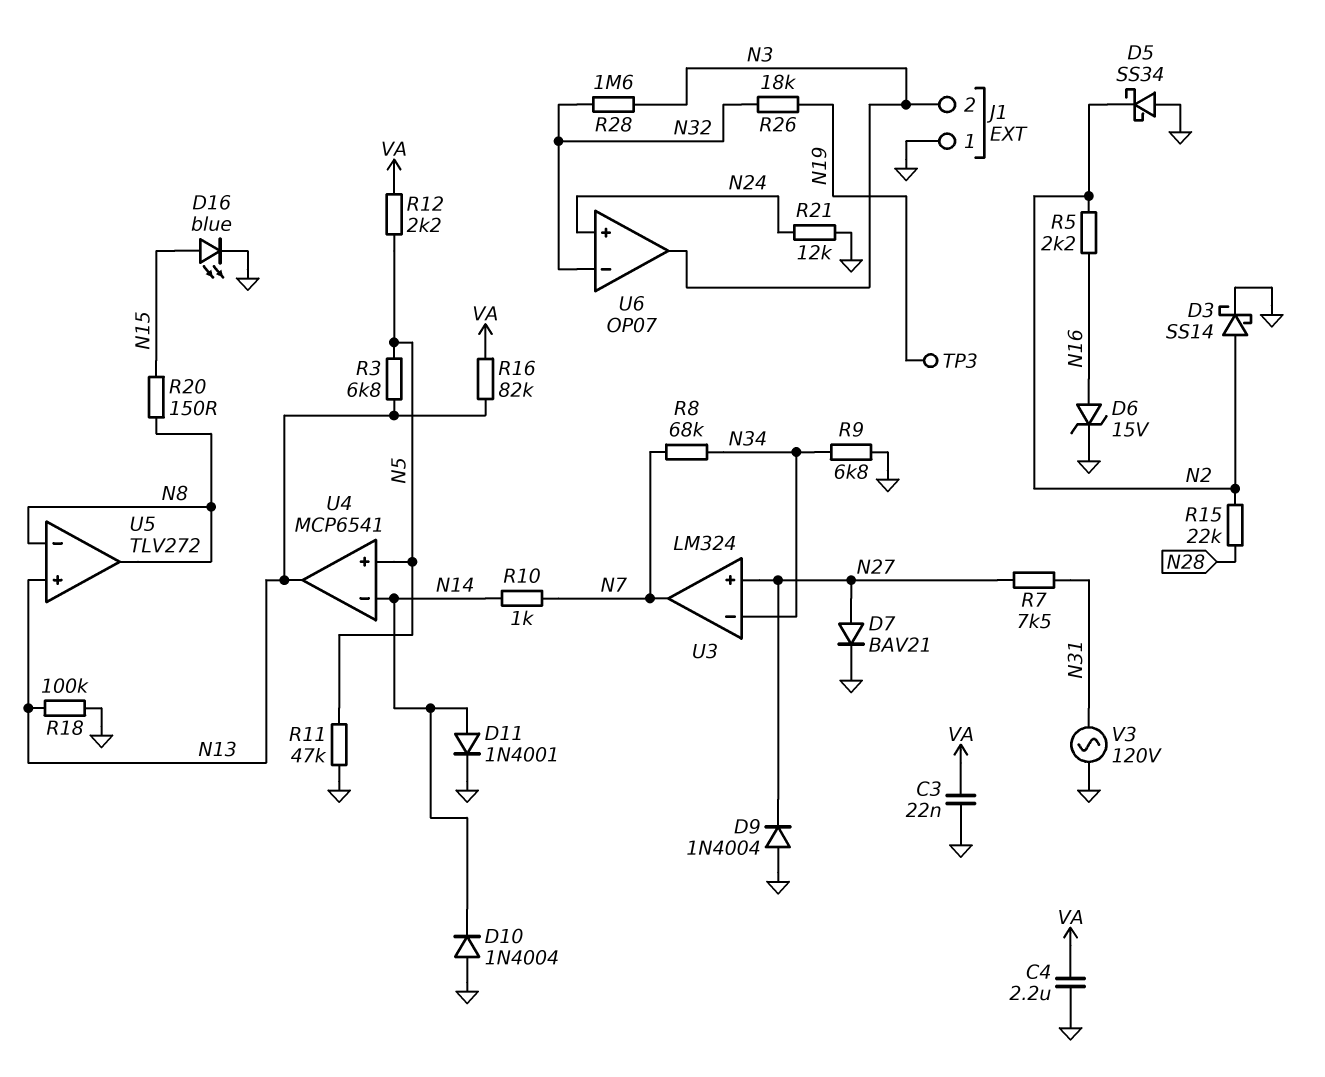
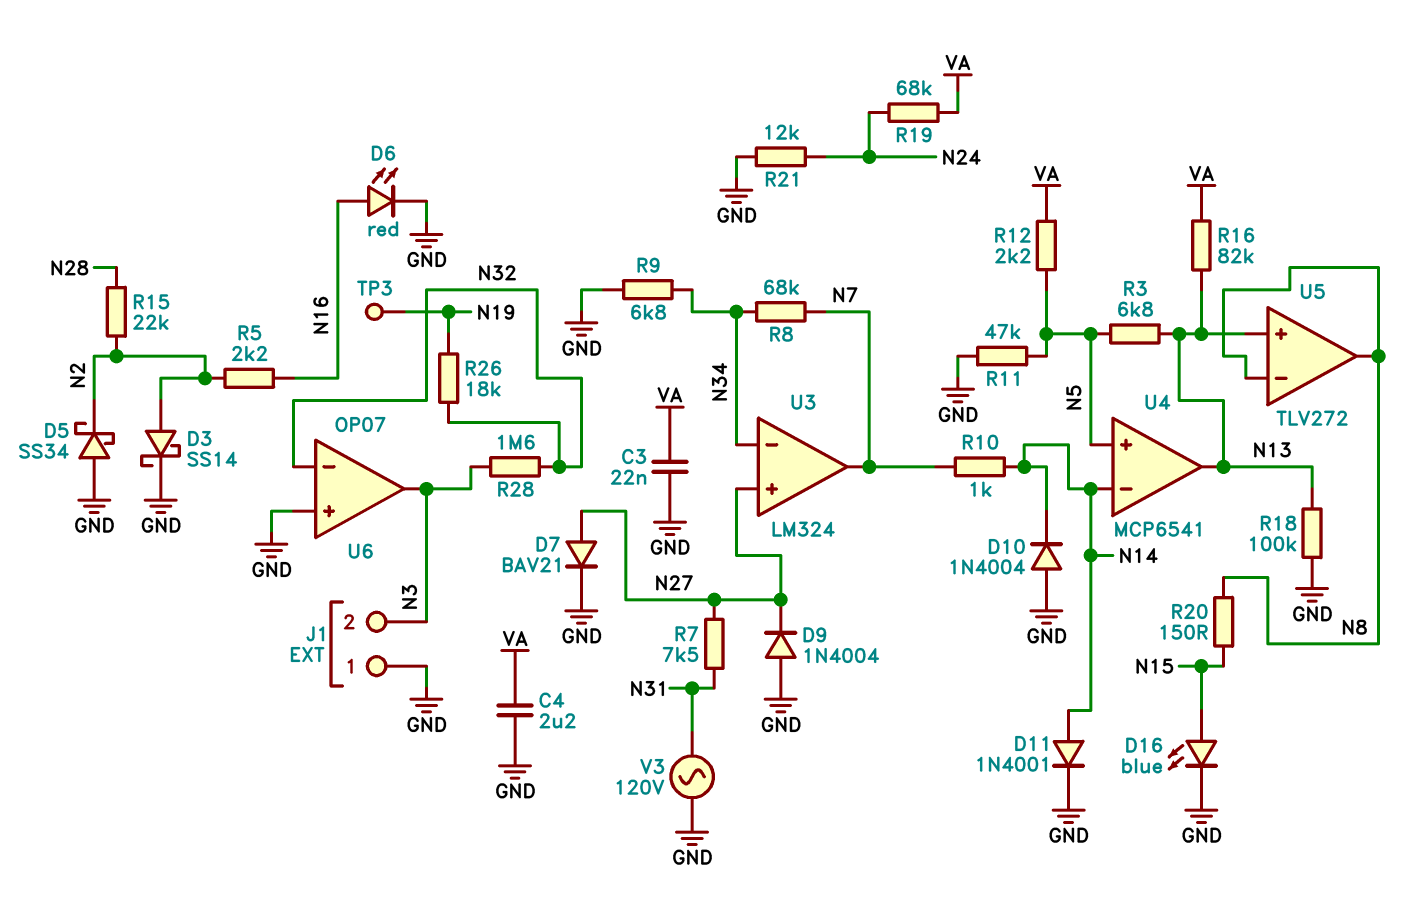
D6: zener 15V (A N16, K GND) -> LED red (A N16, K GND)
R19: none -> 68k (N24, VA)
U6 pin in+: N24 -> GND

